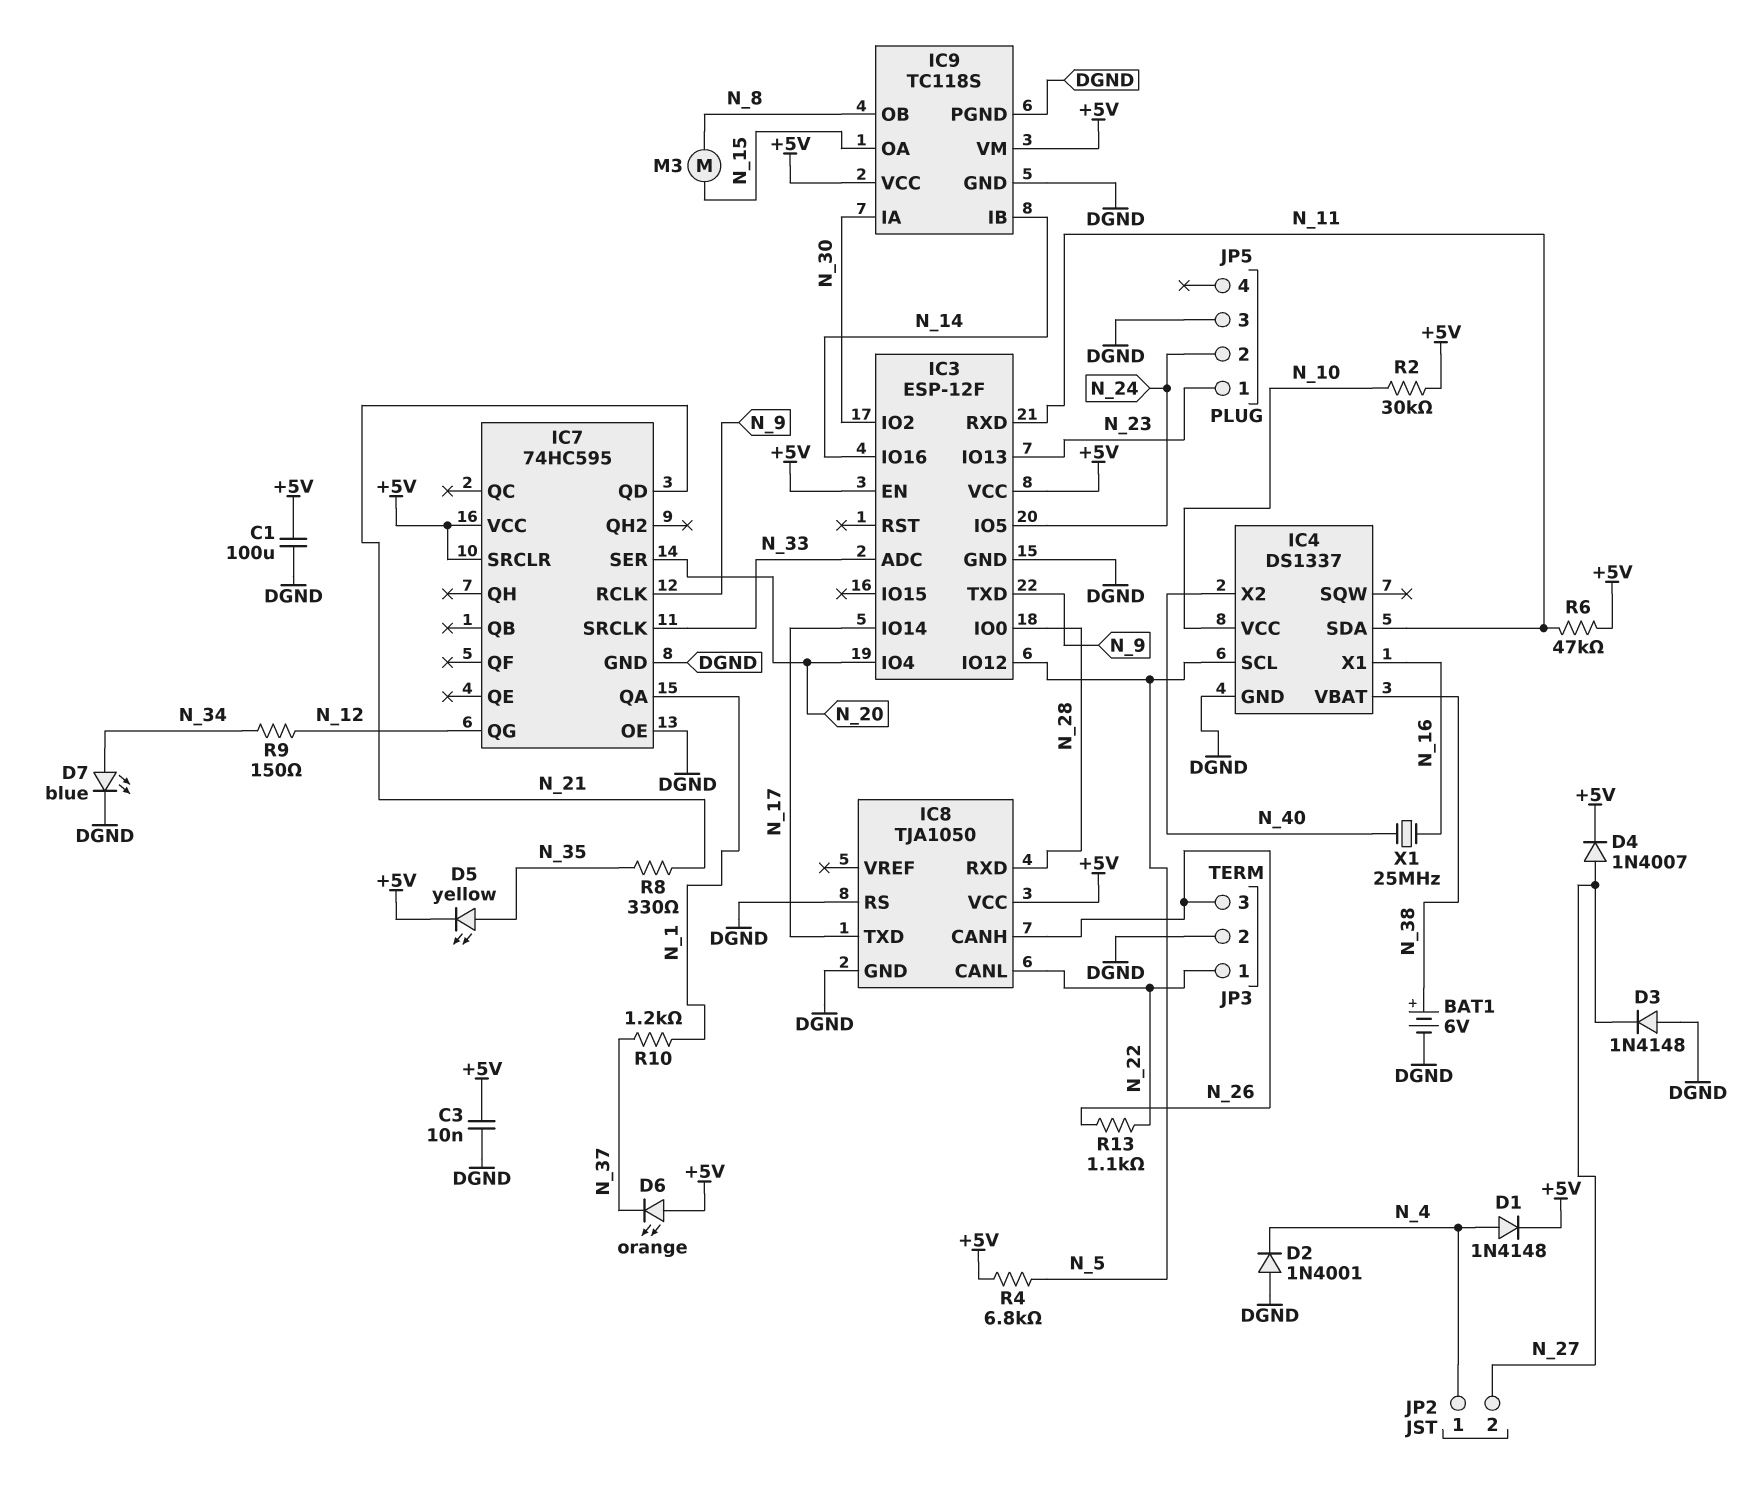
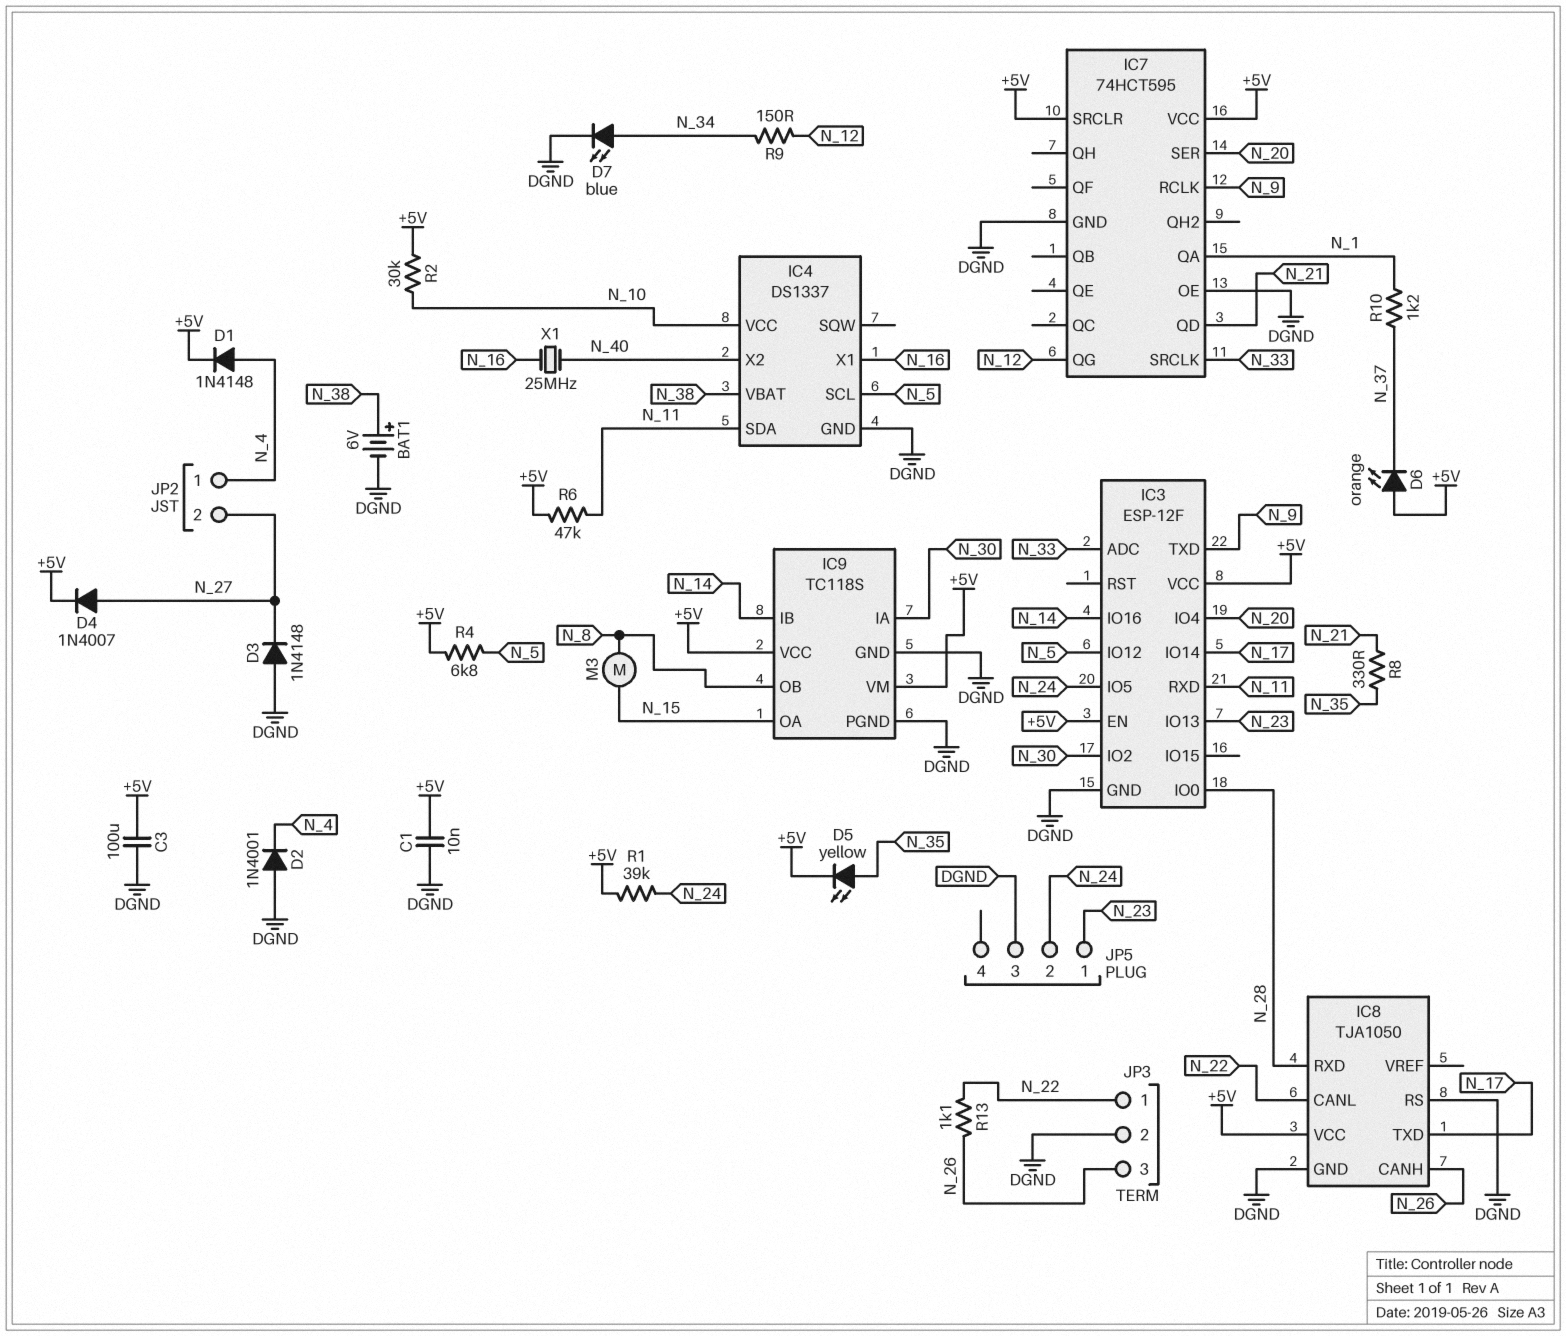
C1: 100uF (+5V, DGND) -> 10nF (+5V, DGND)
C3: 10nF (+5V, DGND) -> 100uF (+5V, DGND)
IC7: 74HC595 -> 74HCT595
R1: none -> 39k (+5V, N_24)

